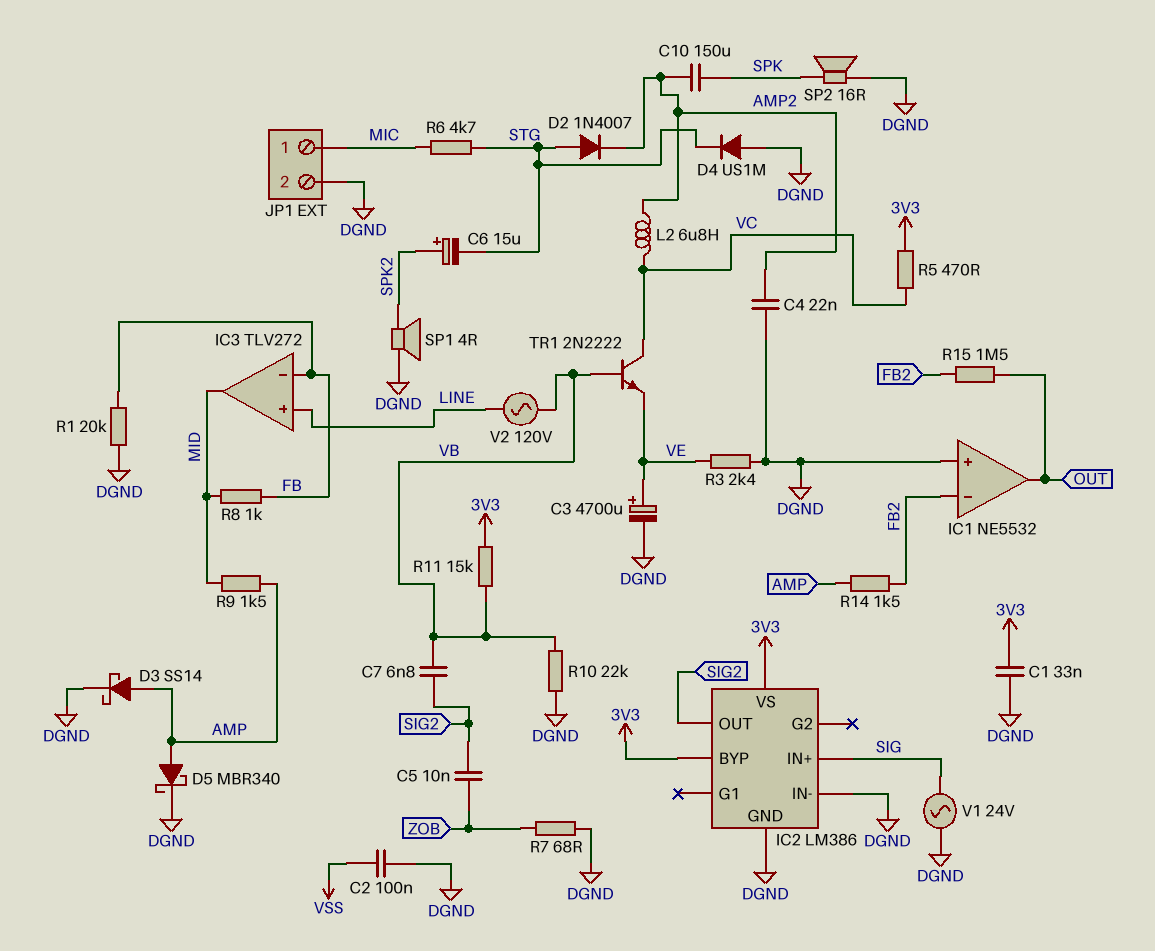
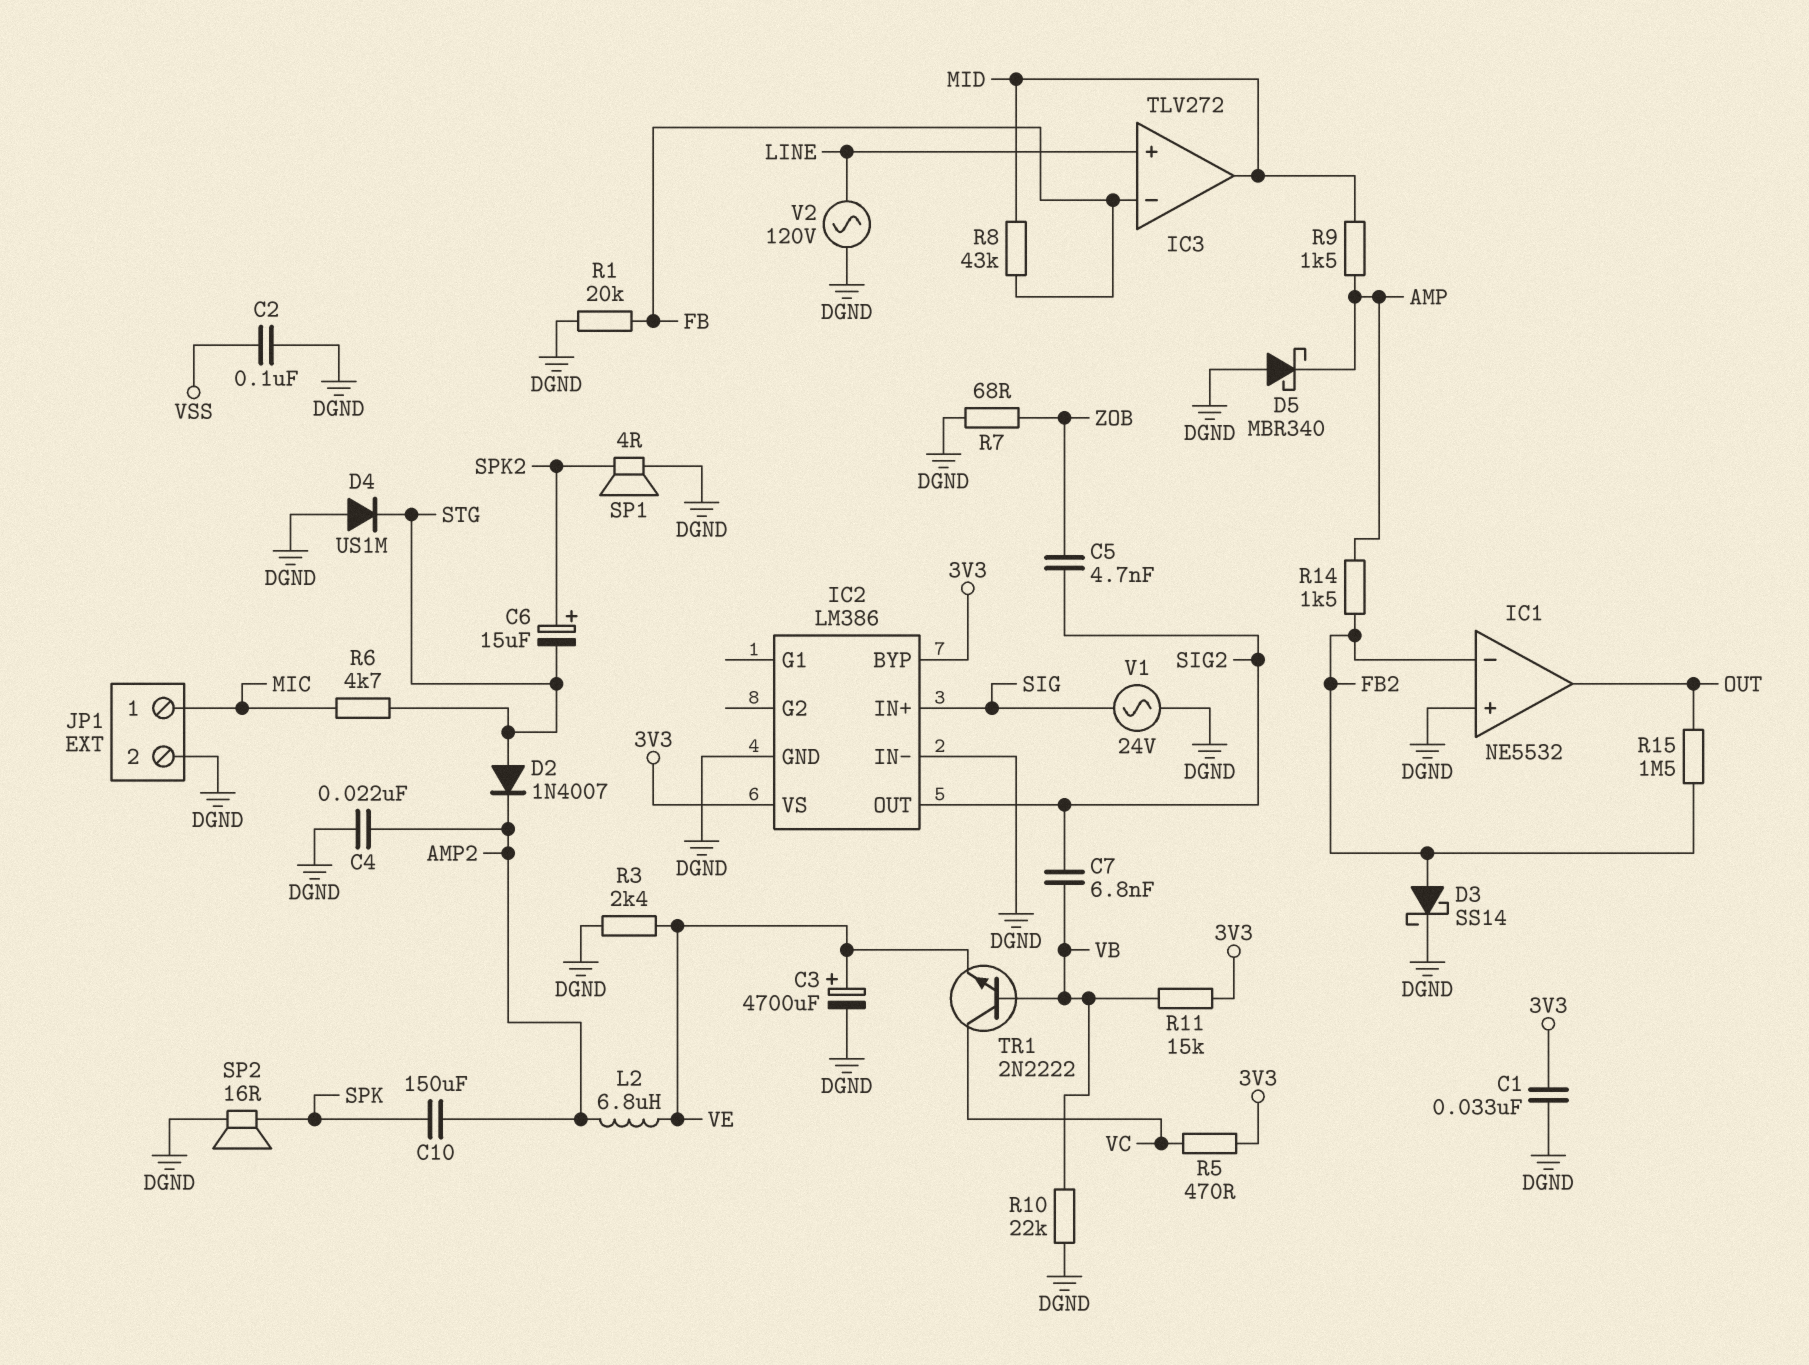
C5: 10nF (SIG2, ZOB) -> 4.7nF (SIG2, ZOB)
D3: schottky SS14 (A AMP, K DGND) -> schottky SS14 (A FB2, K DGND)
D5: schottky MBR340 (A AMP, K DGND) -> schottky MBR340 (A DGND, K AMP)
L2: 6.8uH (AMP2, VC) -> 6.8uH (AMP2, VE)
R8: 1k (FB, MID) -> 43k (FB, MID)
V2: AC 120V (LINE, VB) -> AC 120V (DGND, LINE)

